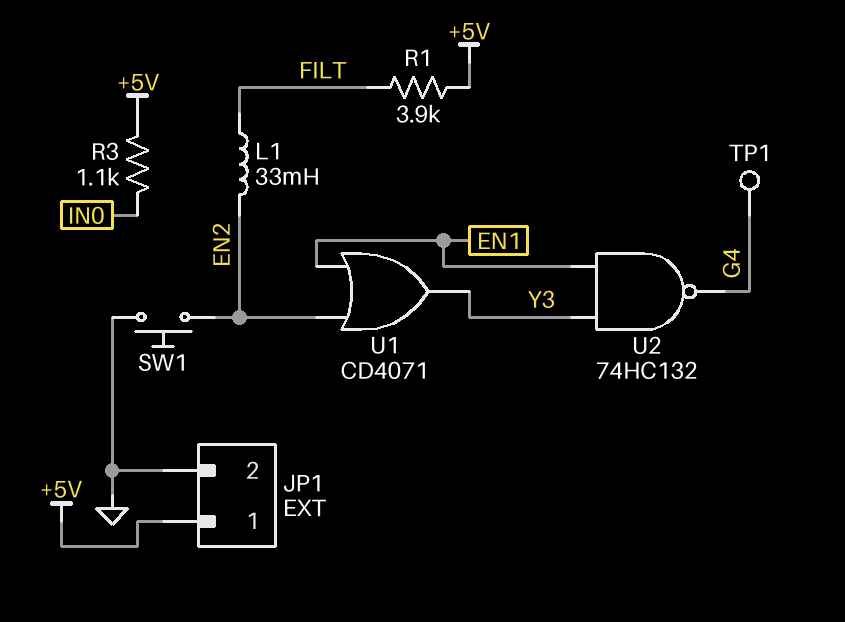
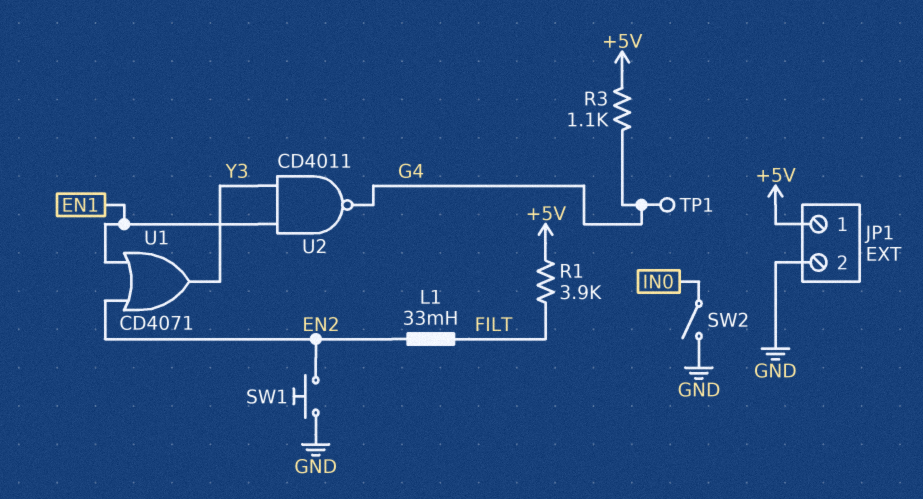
R3: 1.1k (+5V, IN0) -> 1.1k (+5V, G4)
SW2: none -> switch (GND, IN0)
U2: NAND 74HC132 (in EN1, in Y3, out G4) -> NAND CD4011 (in EN1, in Y3, out G4)

